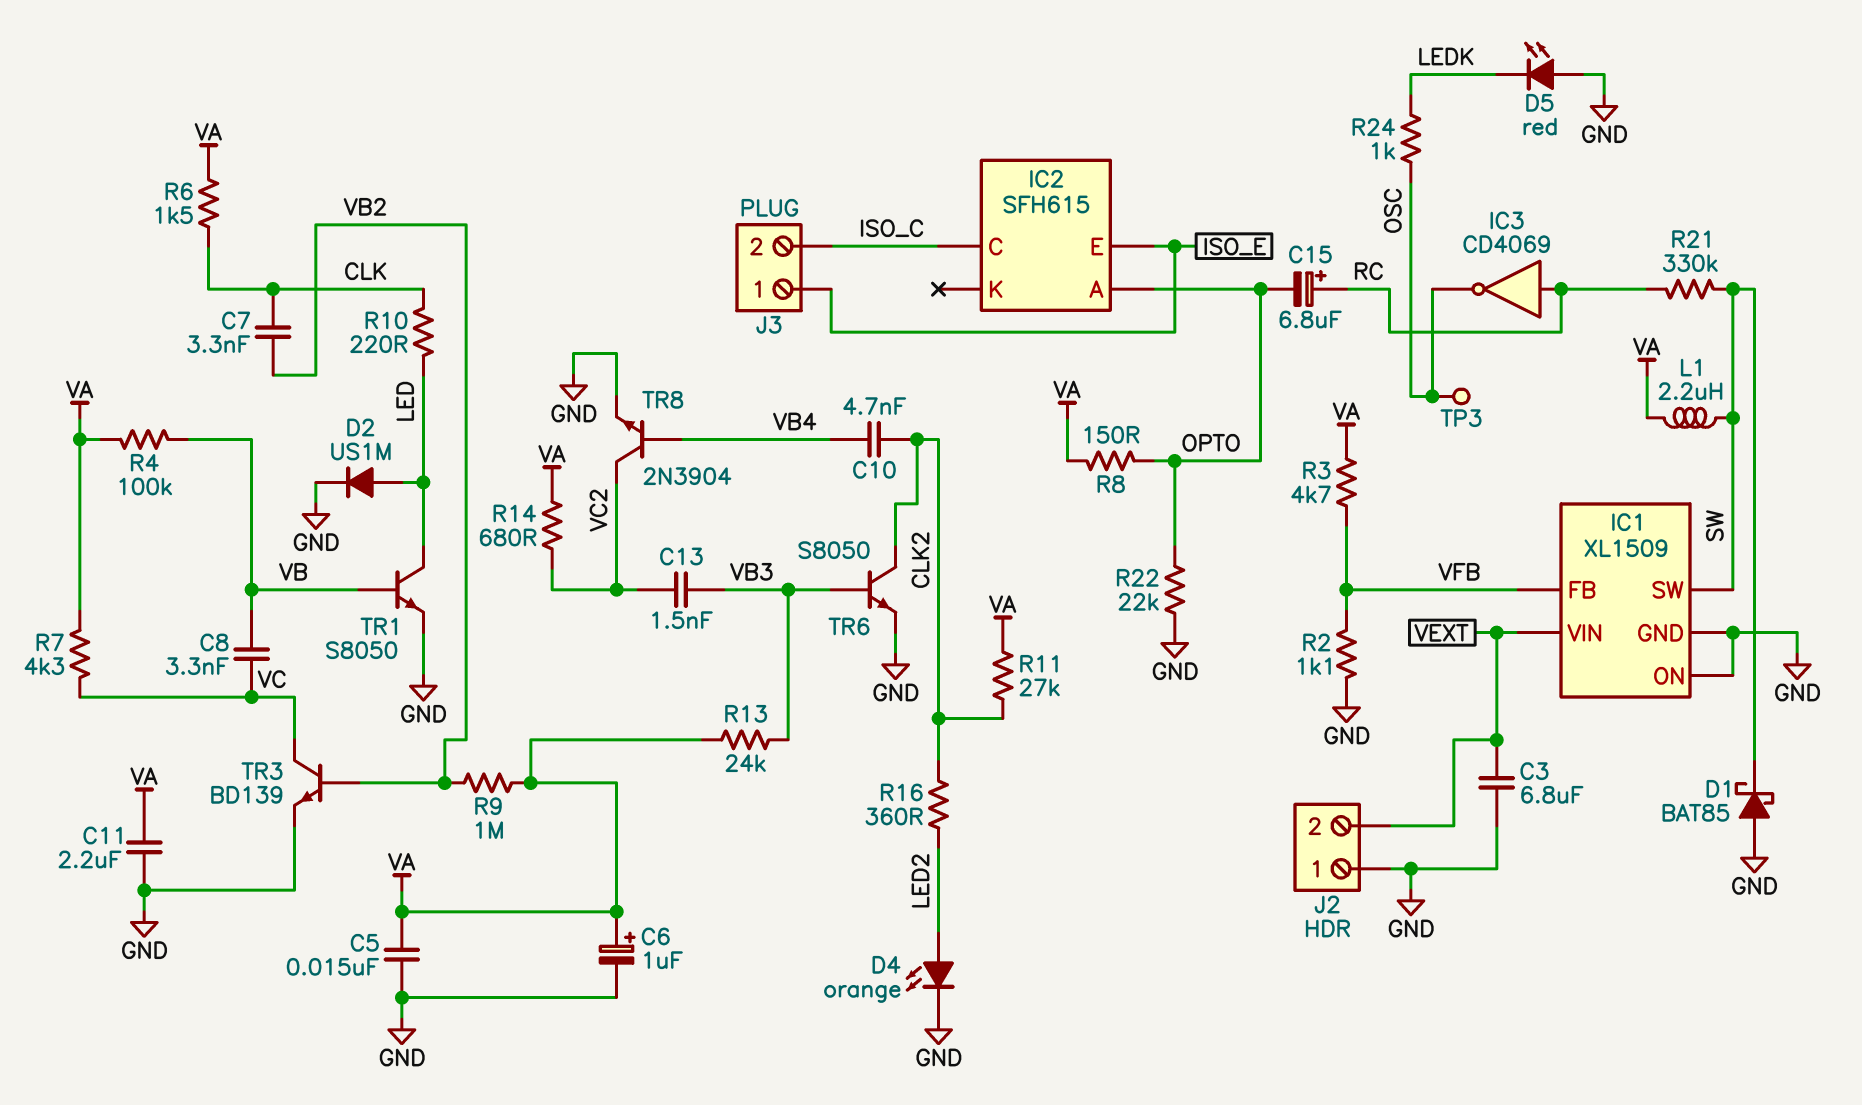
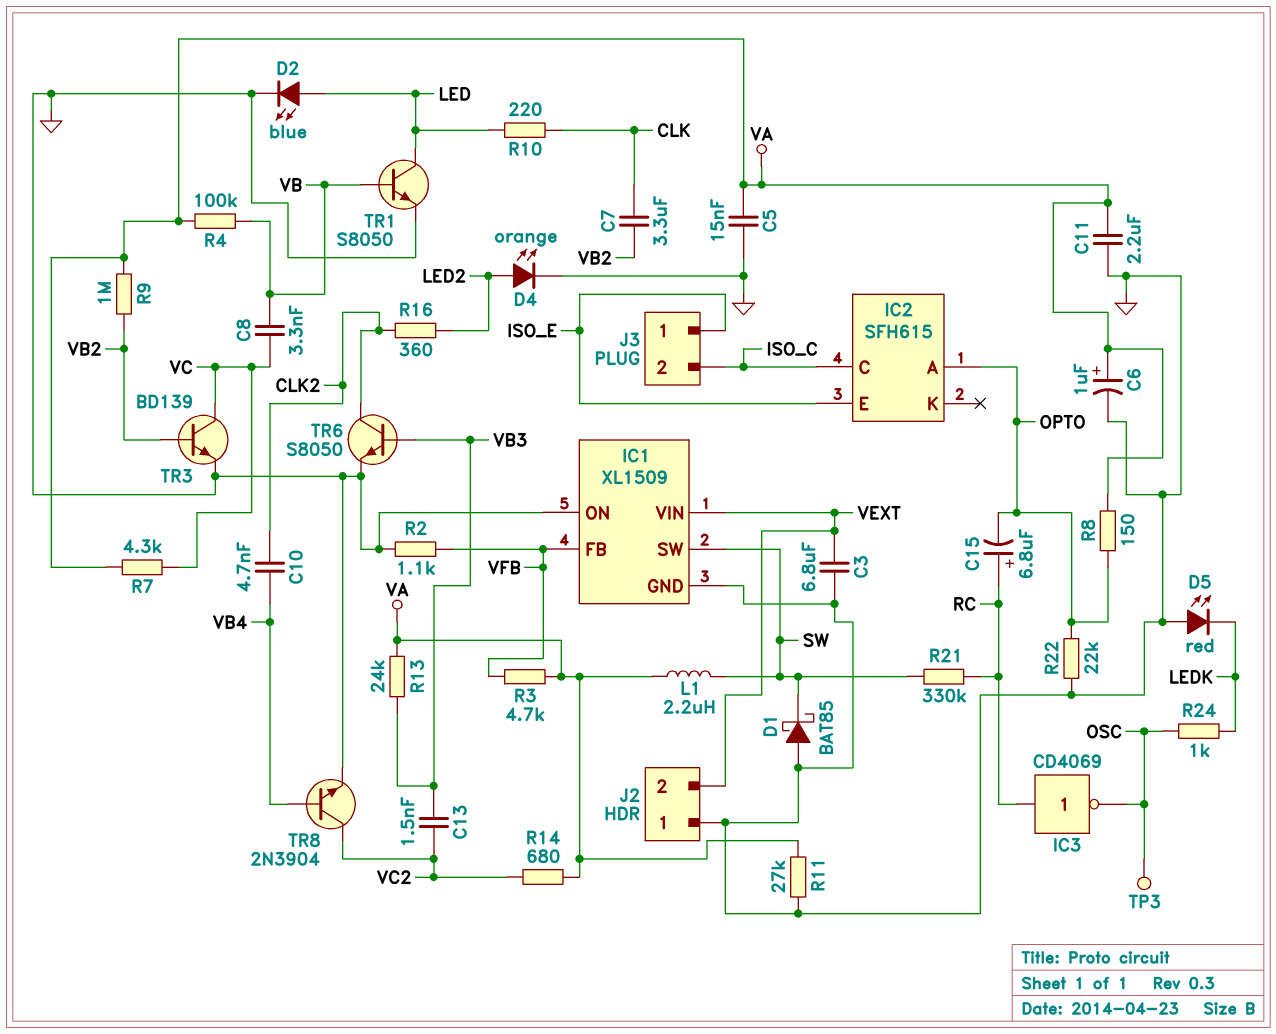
C7: 3.3nF (CLK, VB2) -> 3.3uF (CLK, VB2)
D2: diode US1M (A LED, K GND) -> LED blue (A LED, K GND)
R6: 1.5k (CLK, VA) -> none
R11: 27k (CLK2, VA) -> 27k (GND, VA)

